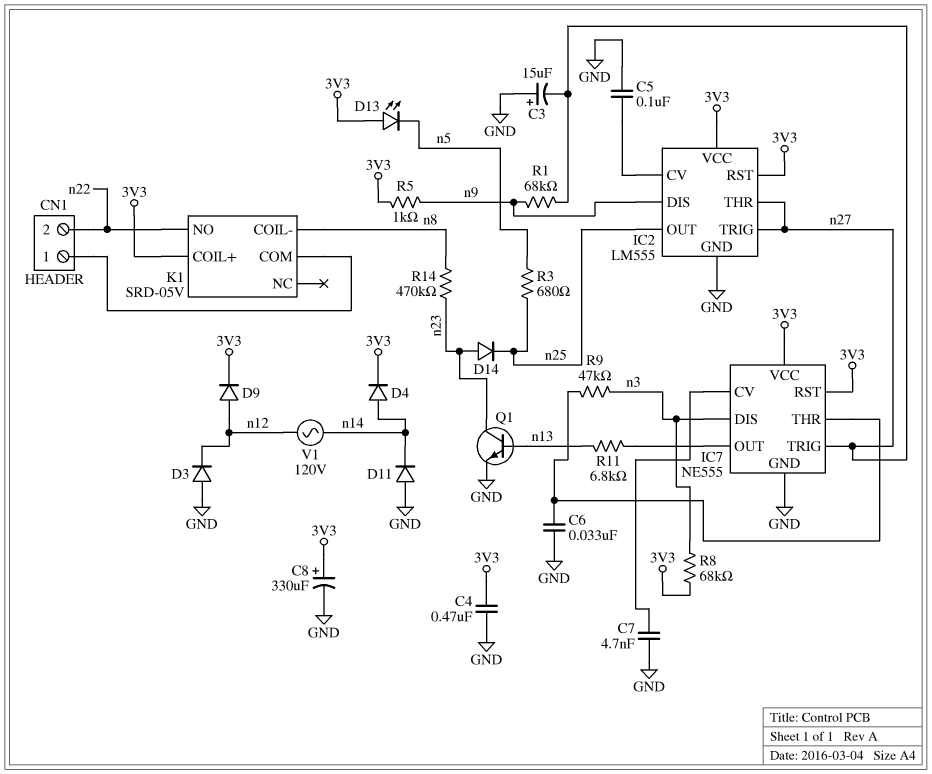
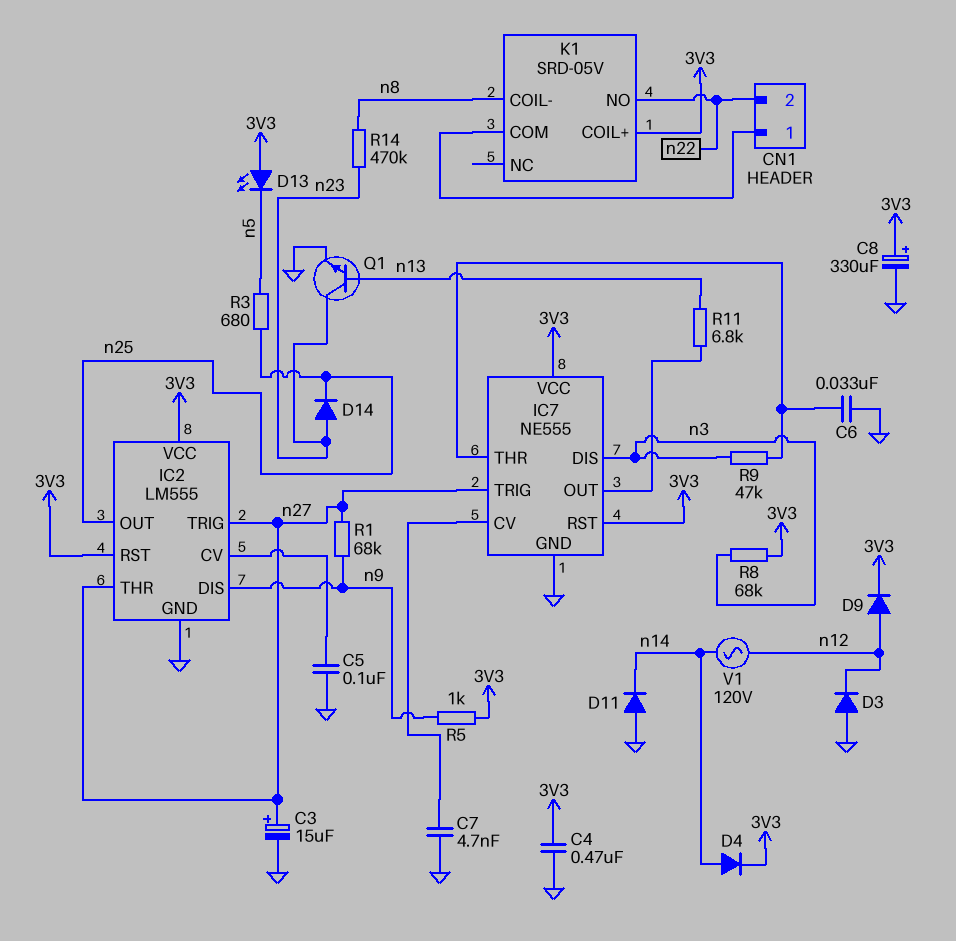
C3: 15uF (plus GND, minus n27) -> 15uF (plus n27, minus GND)

